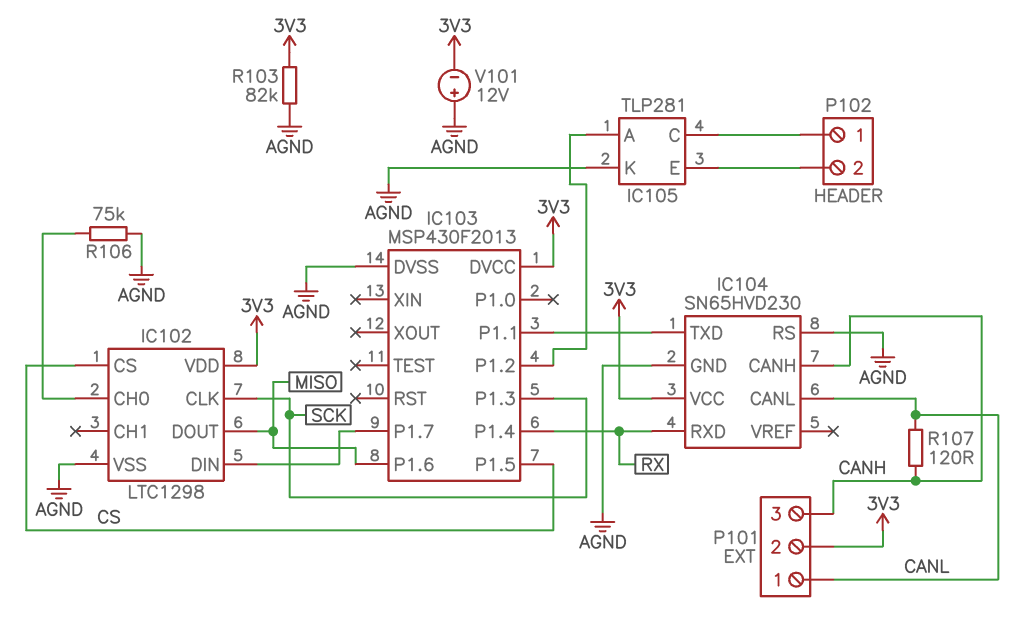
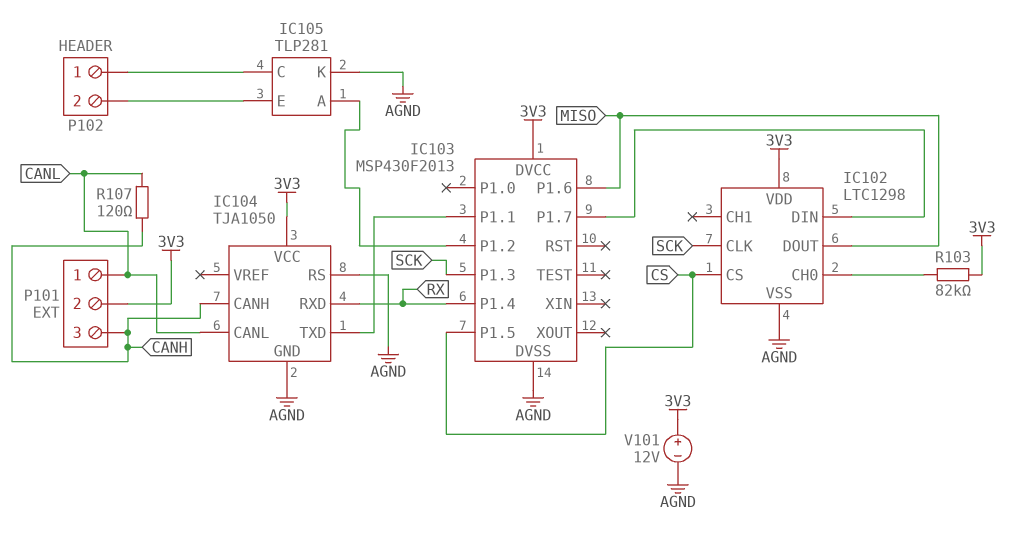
IC104: SN65HVD230 -> TJA1050
R103: 82k (3V3, AGND) -> 82k (3V3, IC102/CH0)
R106: 75k (AGND, IC102/CH0) -> none
V101: 12V (plus AGND, minus 3V3) -> 12V (plus 3V3, minus AGND)

